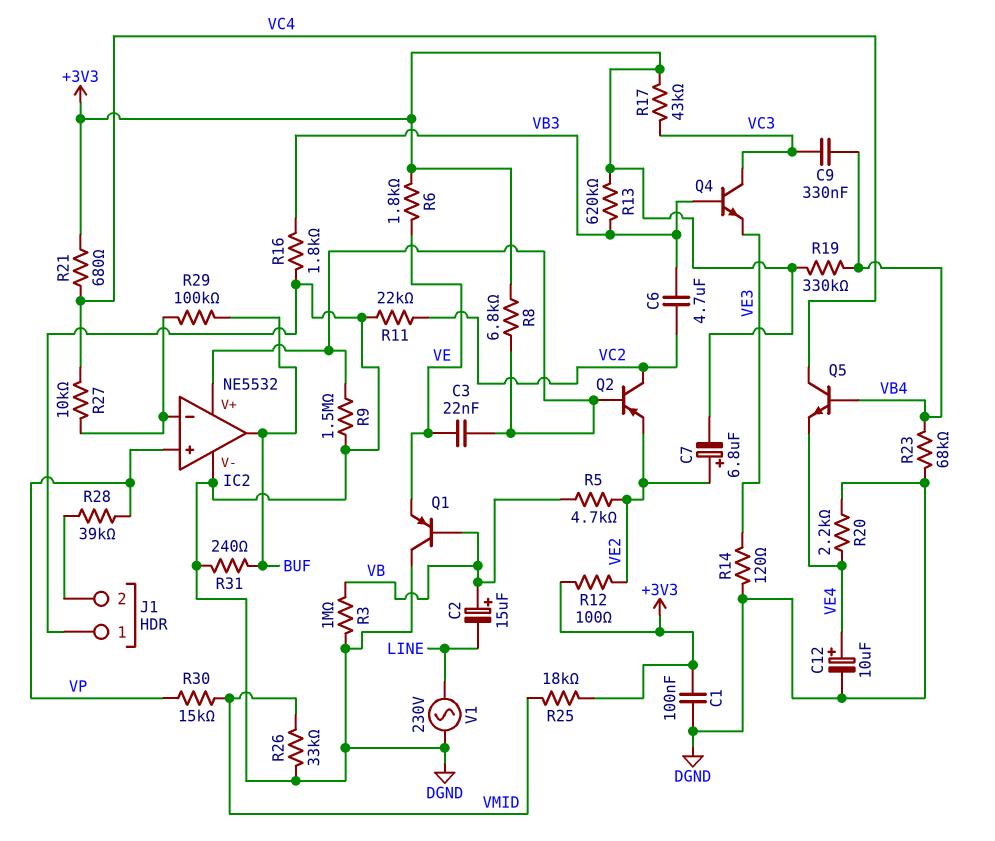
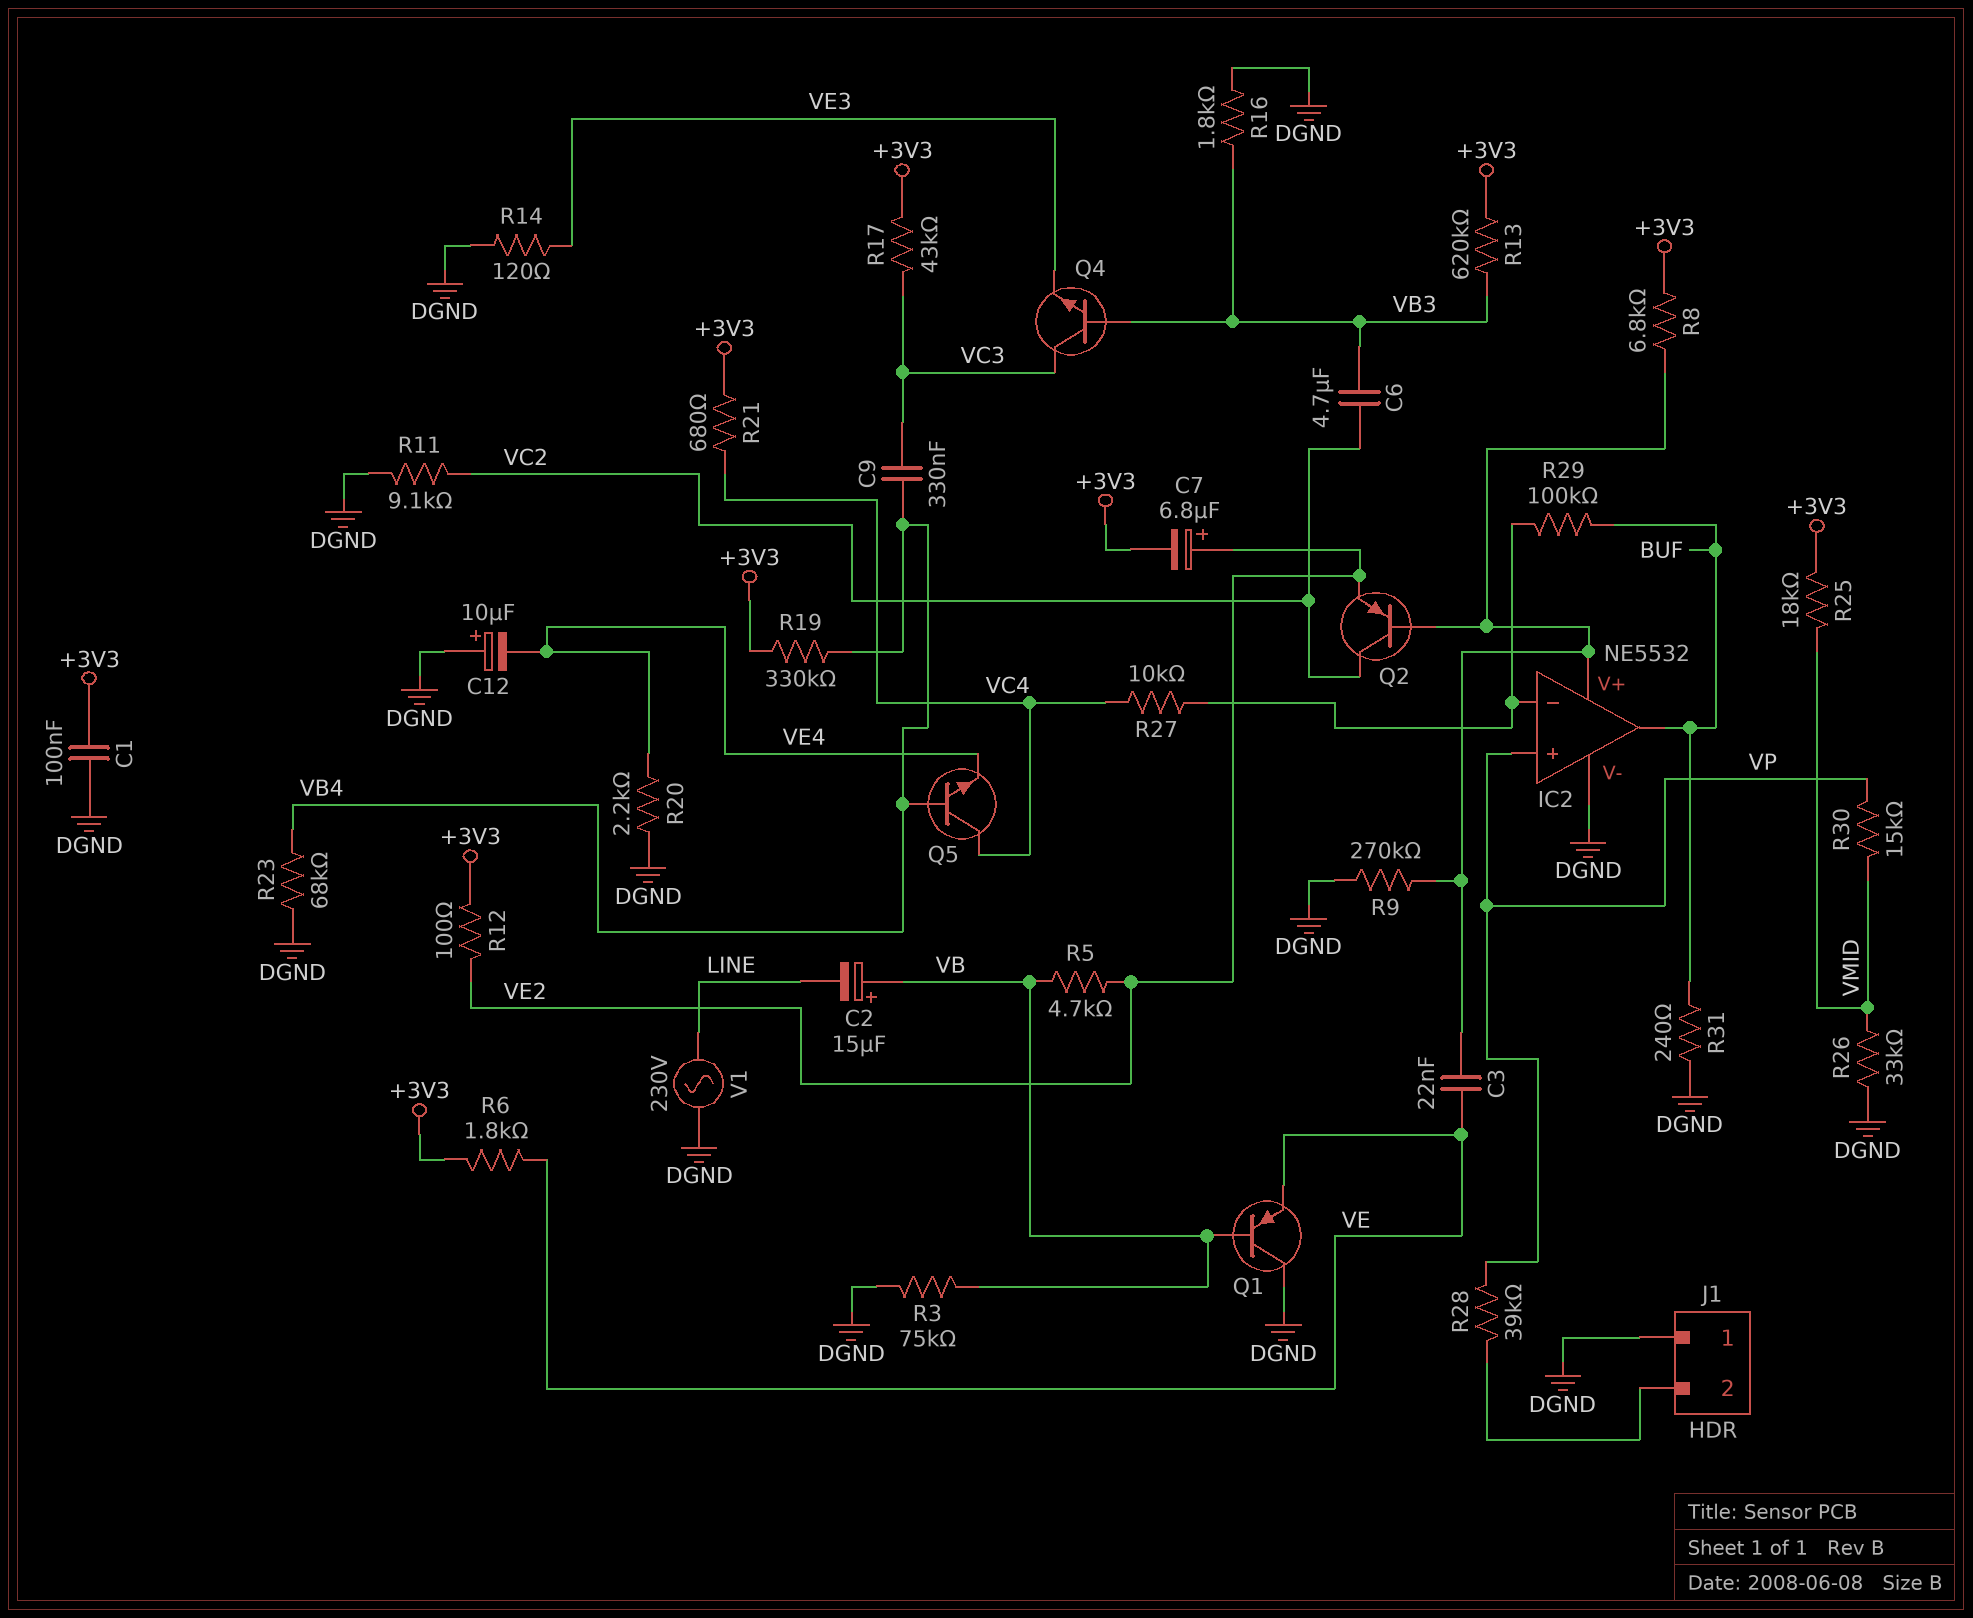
C12: 10uF (plus VE4, minus DGND) -> 10uF (plus DGND, minus VE4)
R3: 1M (DGND, VB) -> 75k (DGND, VB)
R9: 1.5M (DGND, IC2/V+) -> 270k (DGND, IC2/V+)
R11: 22k (DGND, VC2) -> 9.1k (DGND, VC2)

